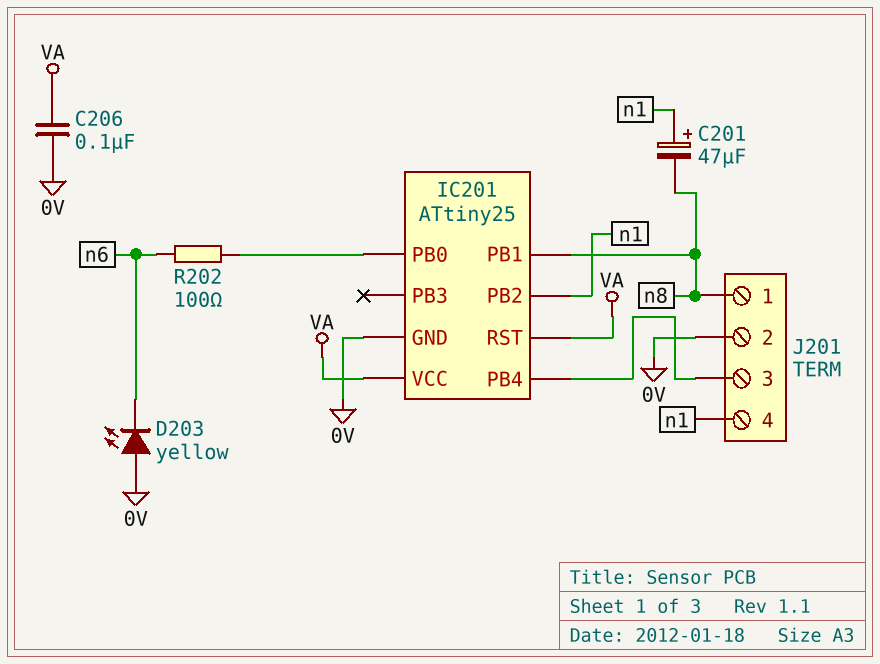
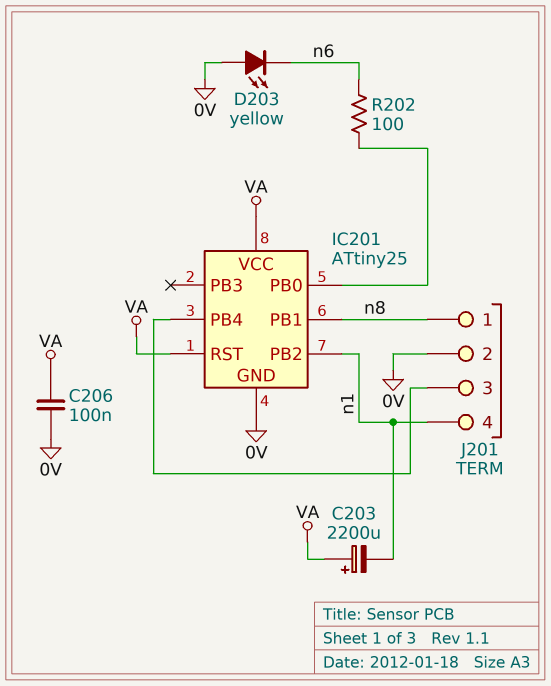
C201: 47uF (plus n1, minus n8) -> none
C203: none -> 2200uF (plus VA, minus n1)

